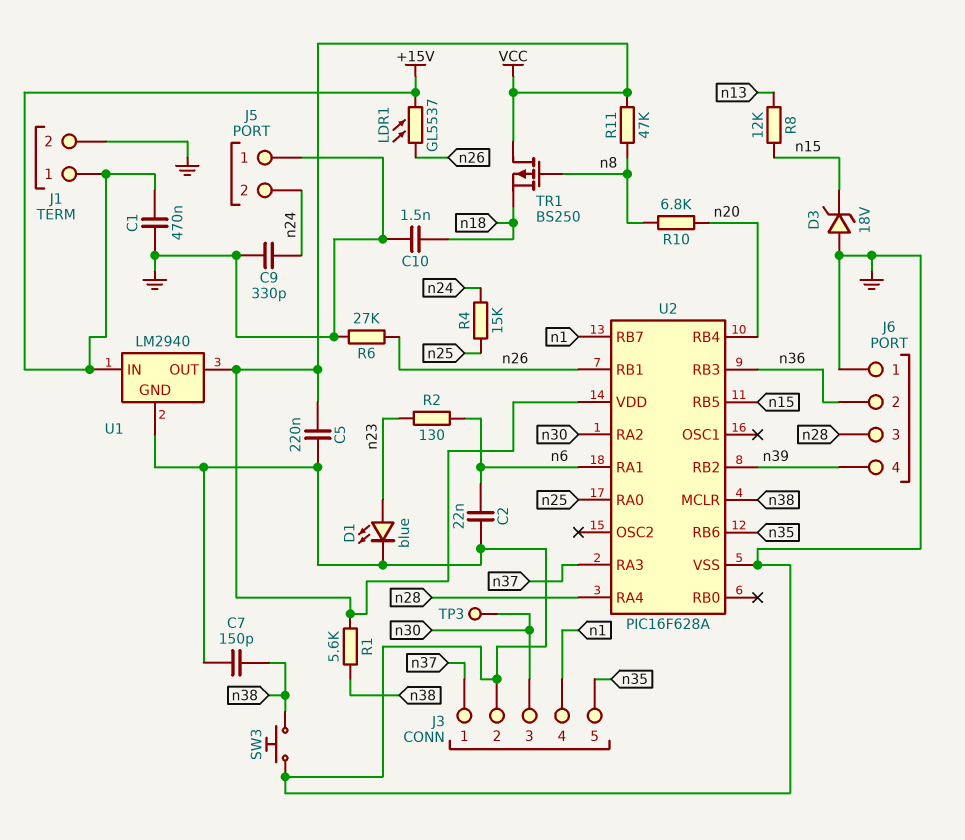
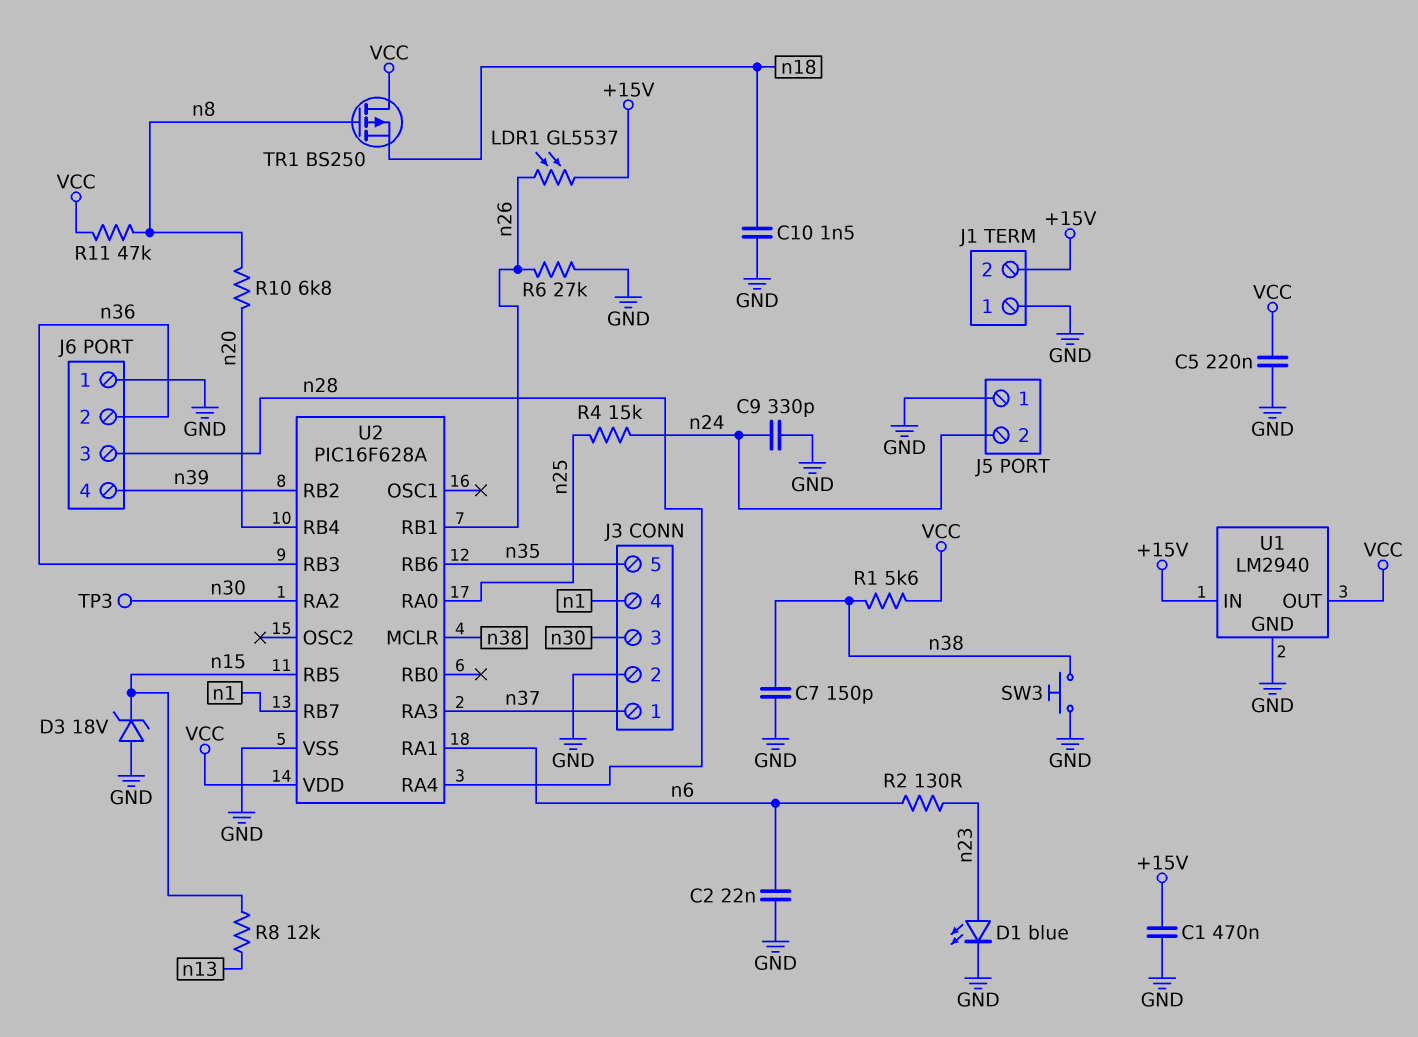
J1 pin 1: +15V -> GND
J1 pin 2: GND -> +15V

